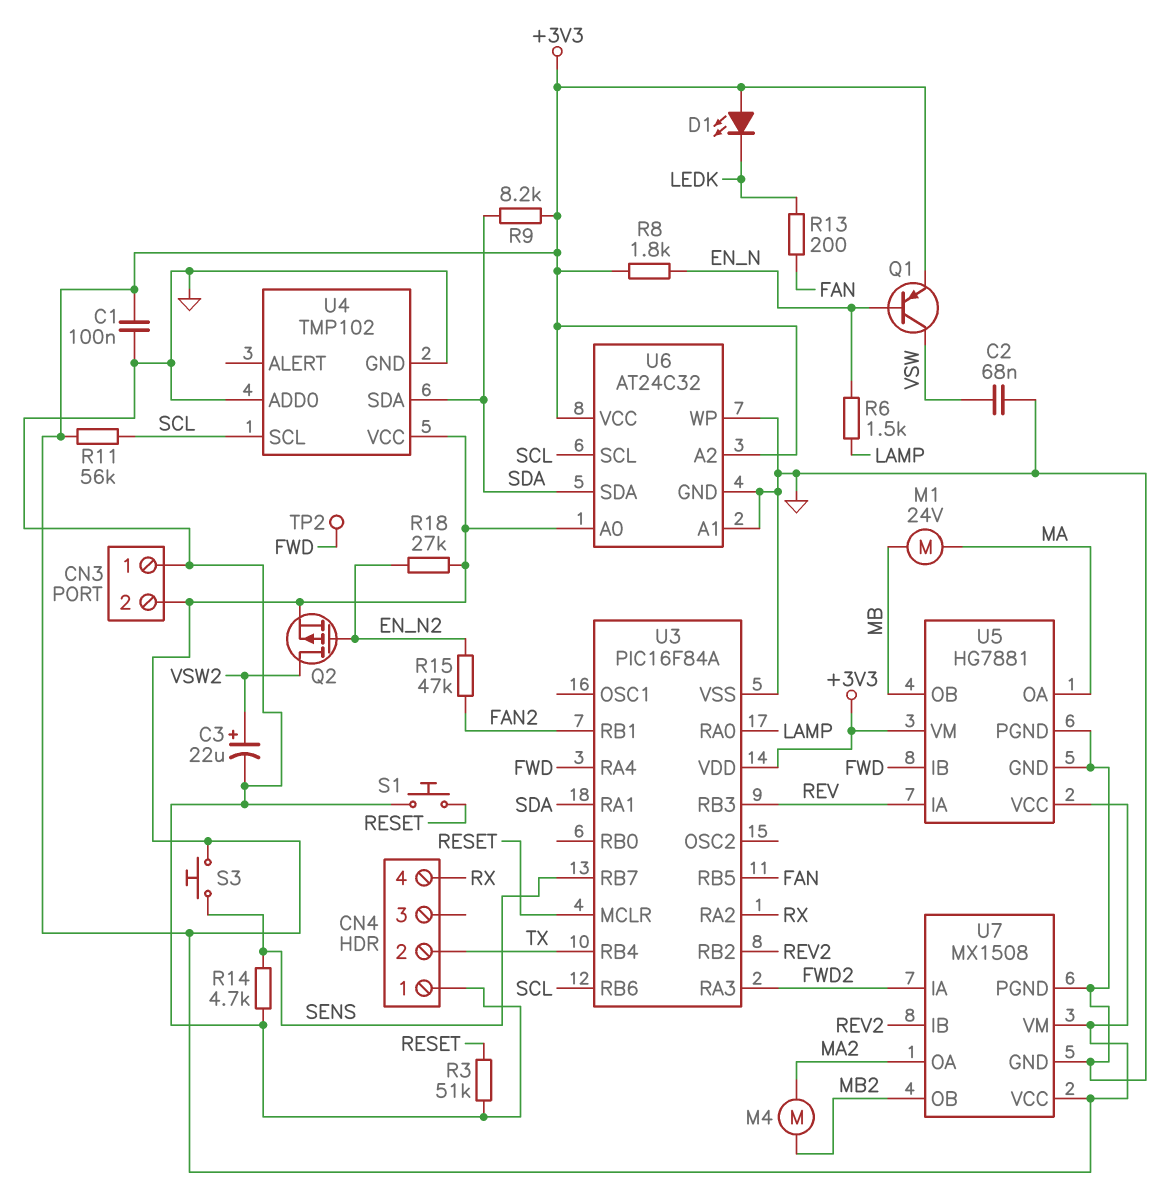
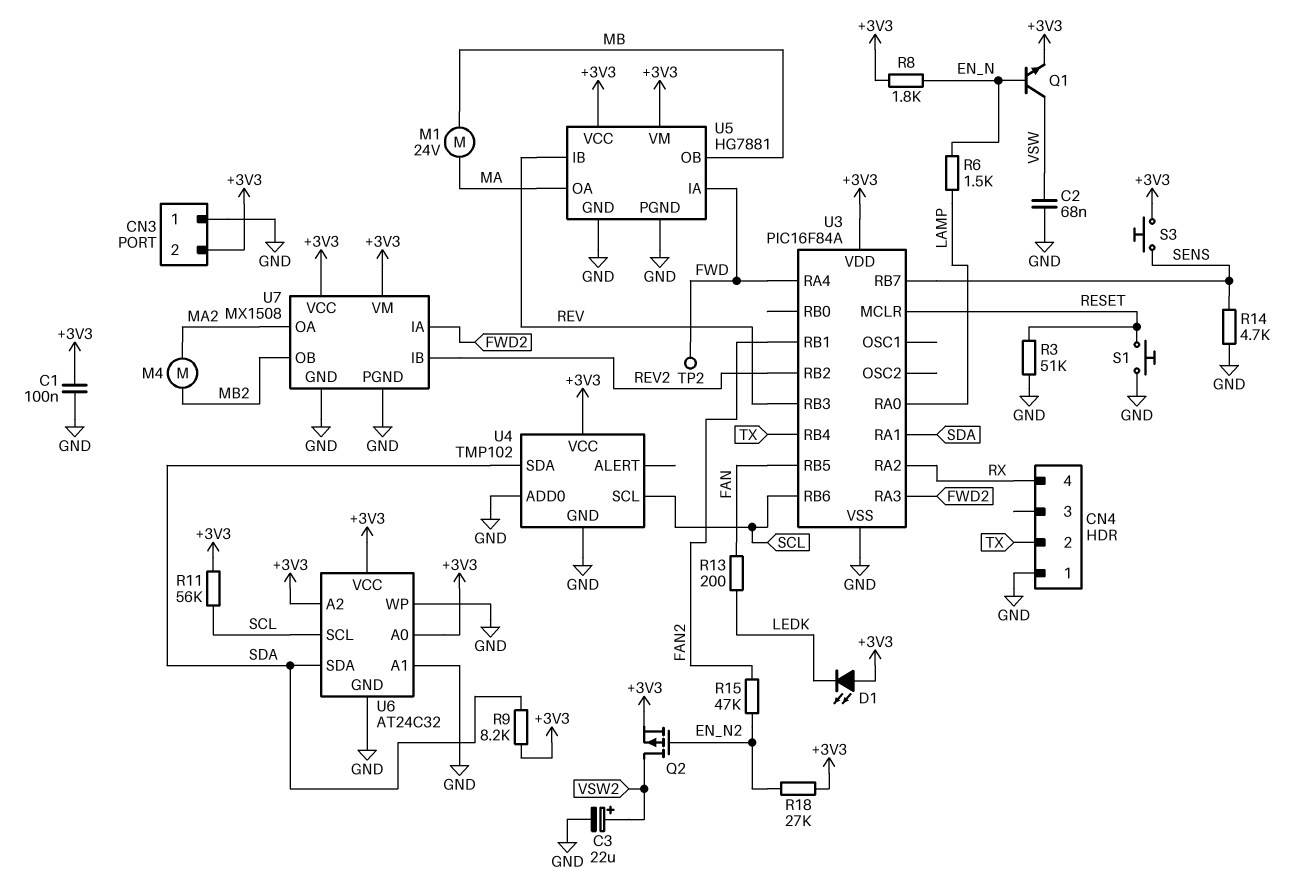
Q1: PNP (B EN_N, C VSW, E +3V3) -> NPN (B EN_N, C VSW, E +3V3)
U5 pin IA: REV -> FWD
U5 pin IB: FWD -> REV

